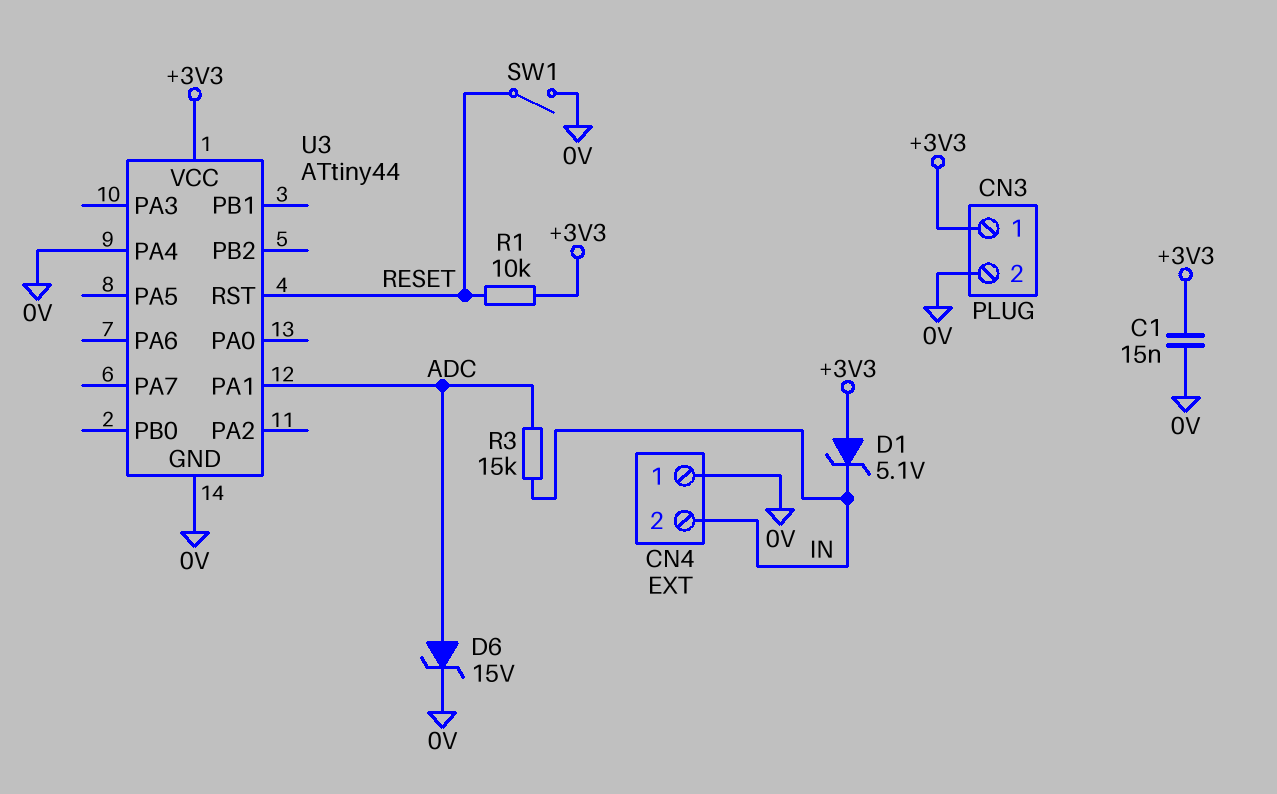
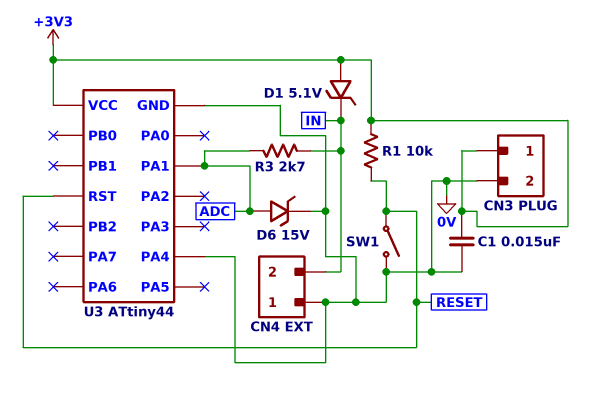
R3: 15k (ADC, IN) -> 2.7k (ADC, IN)

